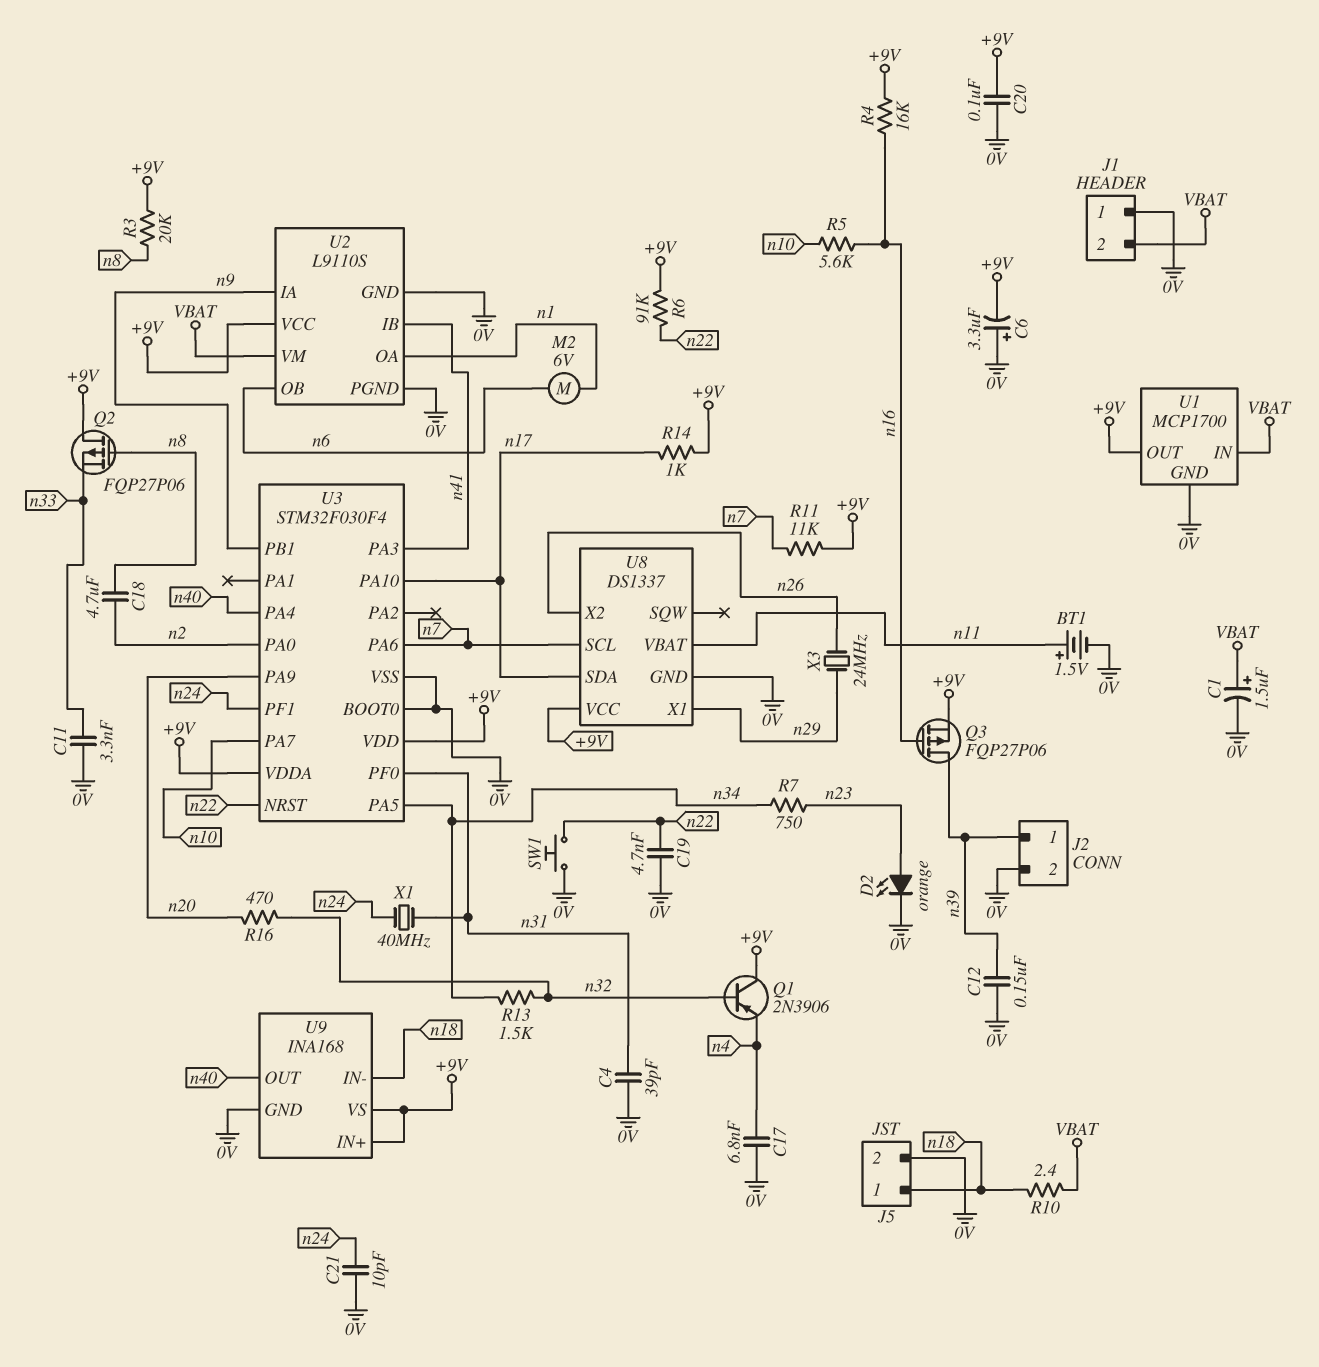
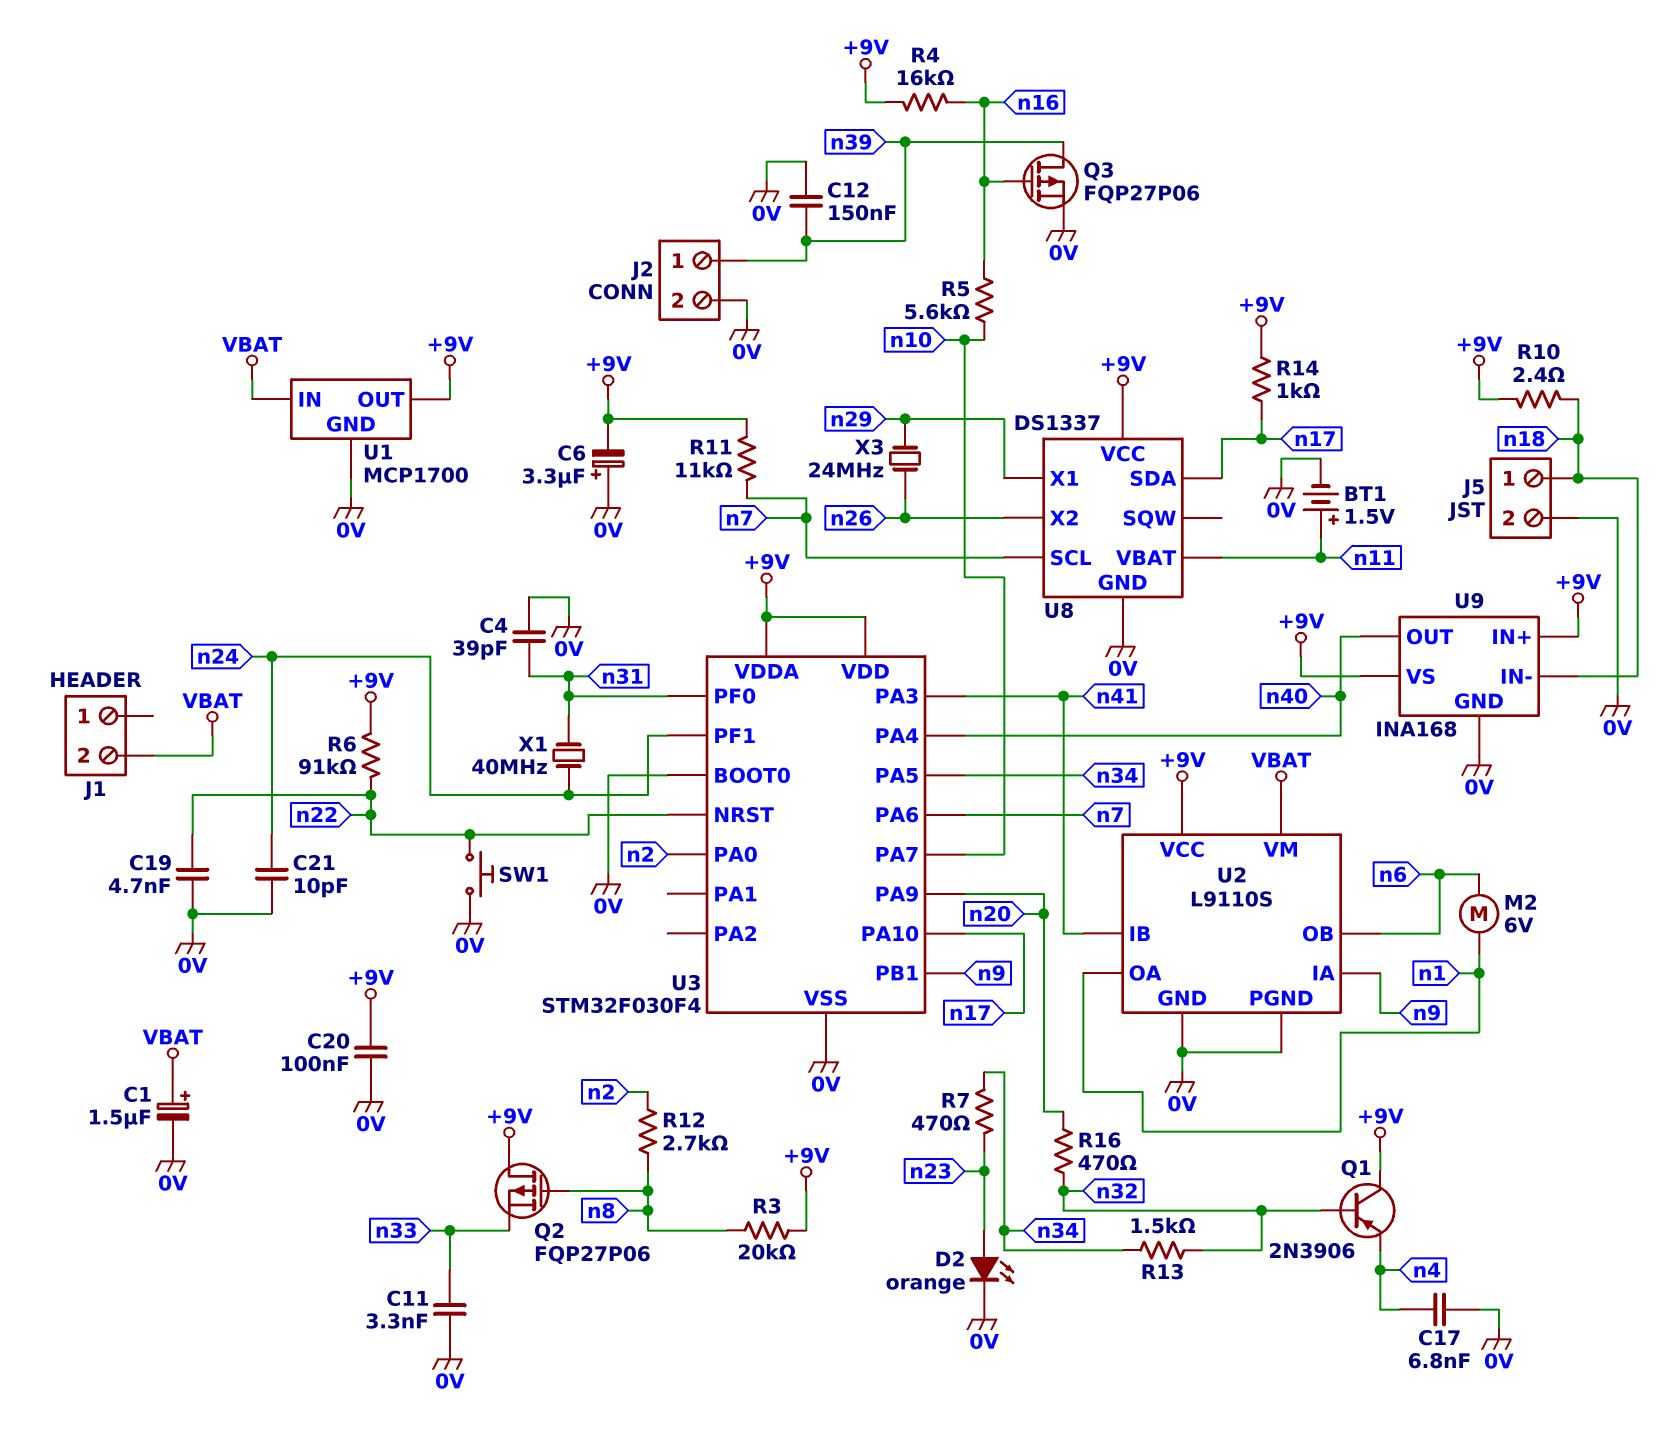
C18: 4.7uF (n2, n8) -> none
J1 pin 1: 0V -> none
Q3: PMOS FQP27P06 (G n16, D n39, S +9V) -> PMOS FQP27P06 (G n16, D n39, S 0V)
R7: 750 (n23, n34) -> 470 (n23, n34)
R10: 2.4 (VBAT, n18) -> 2.4 (+9V, n18)
R12: none -> 2.7k (n2, n8)

